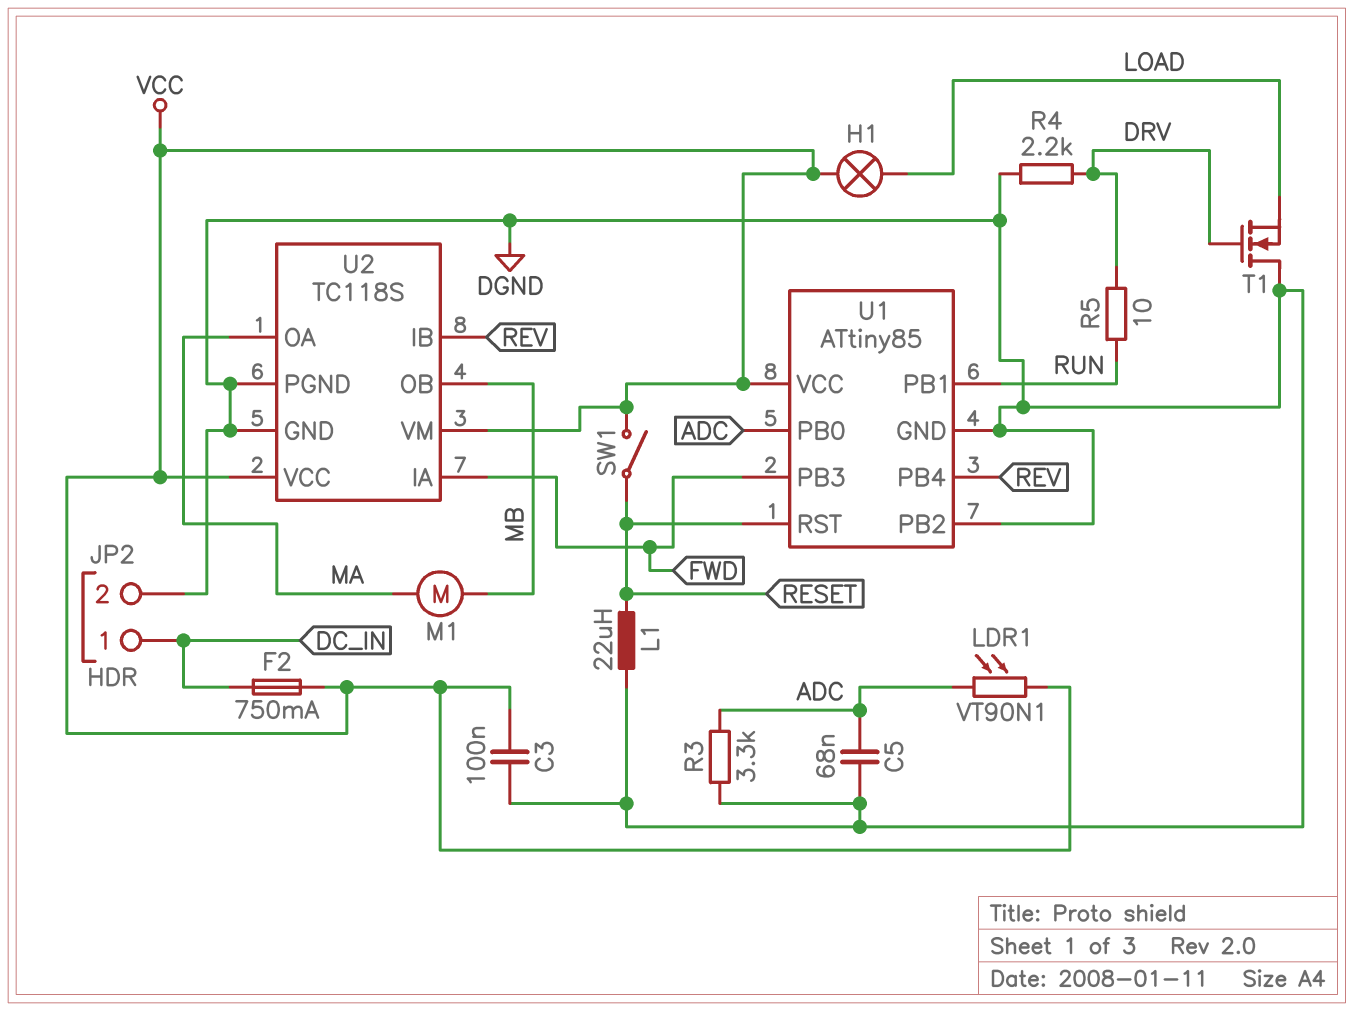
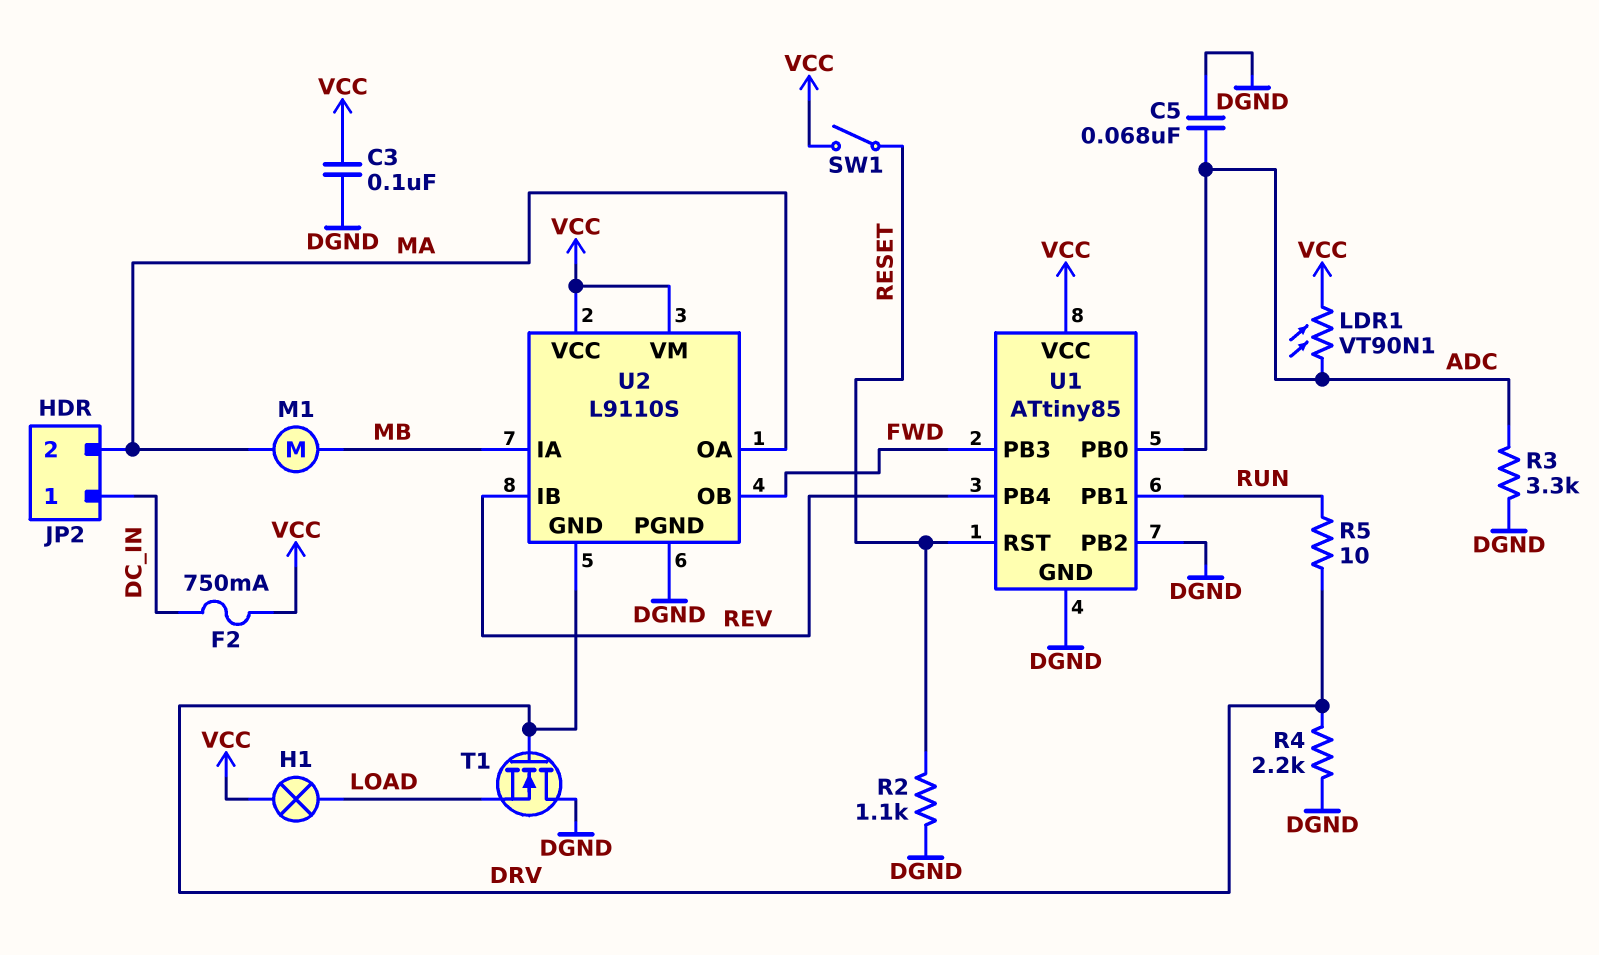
JP2 pin 2: DGND -> MA
L1: 22uH (DGND, RESET) -> none
R2: none -> 1.1k (DGND, RESET)
U2: TC118S -> L9110S
U2 pin GND: DGND -> DRV
U2 pin IA: FWD -> MB
U2 pin OB: MB -> FWD

